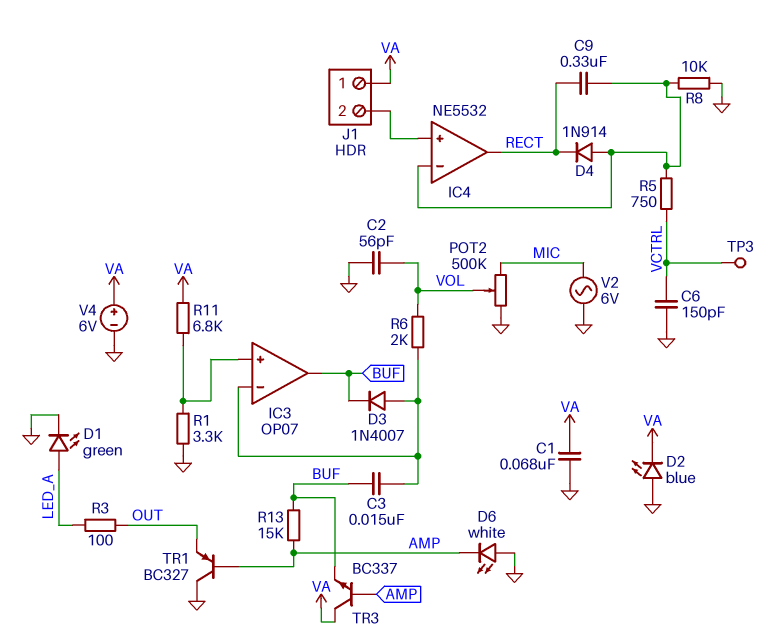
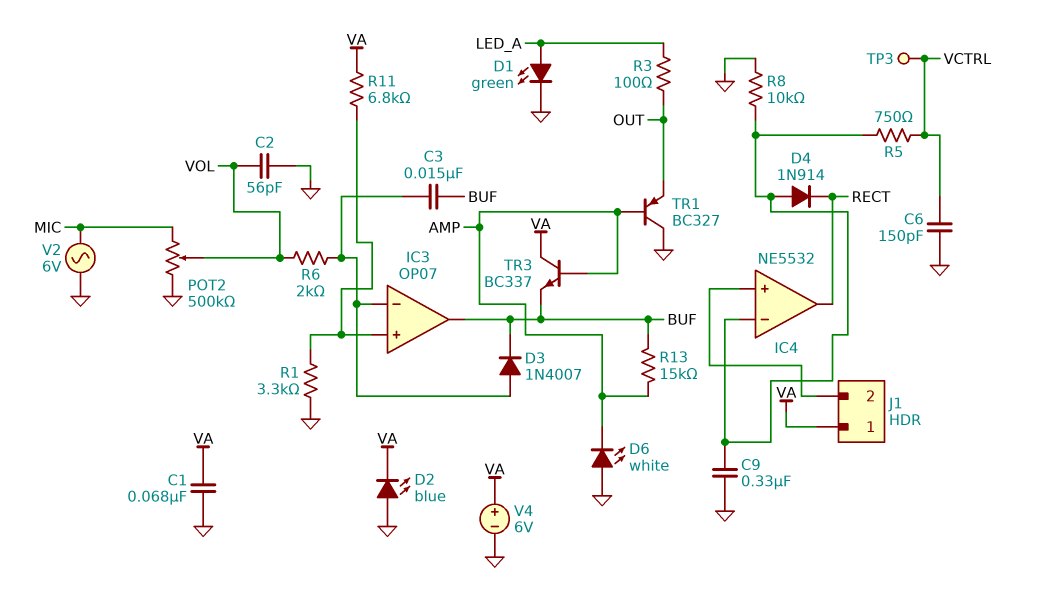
C9: 330nF (IC4/in-, RECT) -> 330nF (GND, IC4/in-)

